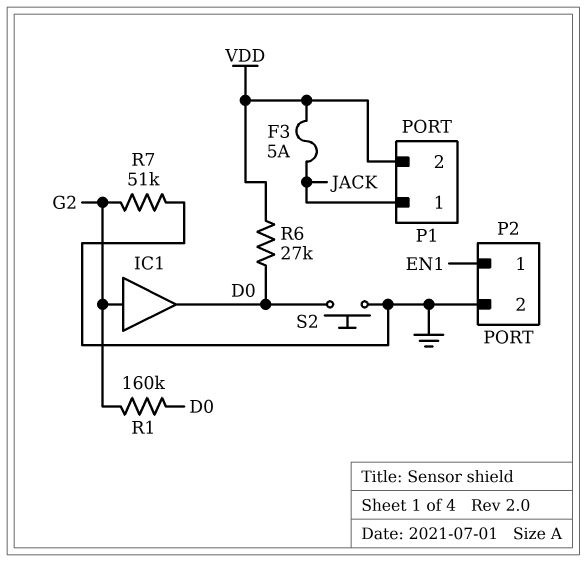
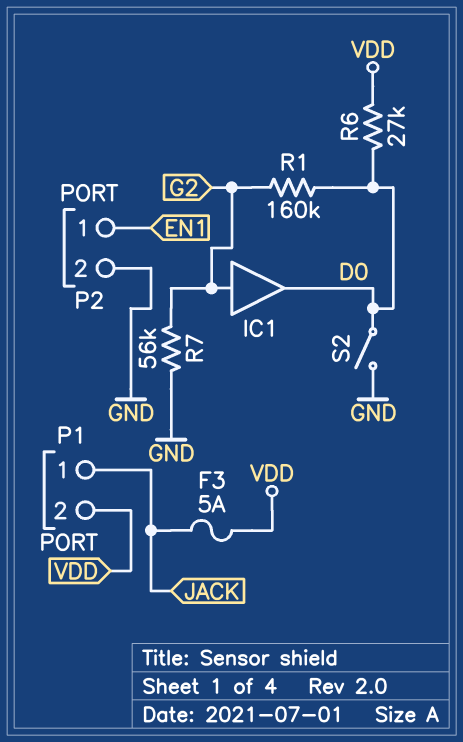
R7: 51k (G2, GND) -> 56k (G2, GND)
S2: button (D0, GND) -> switch (D0, GND)

